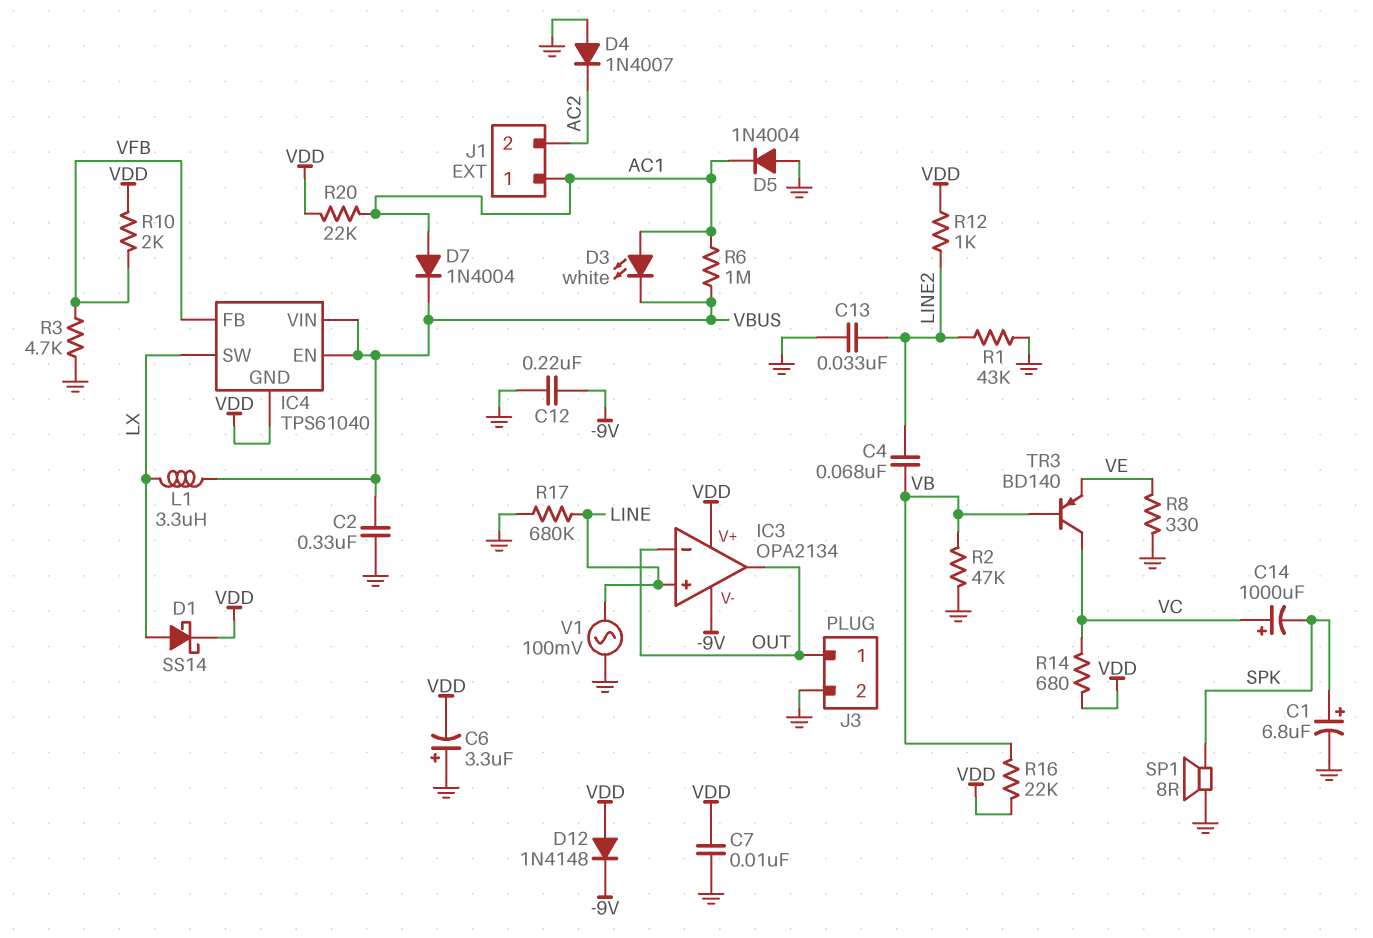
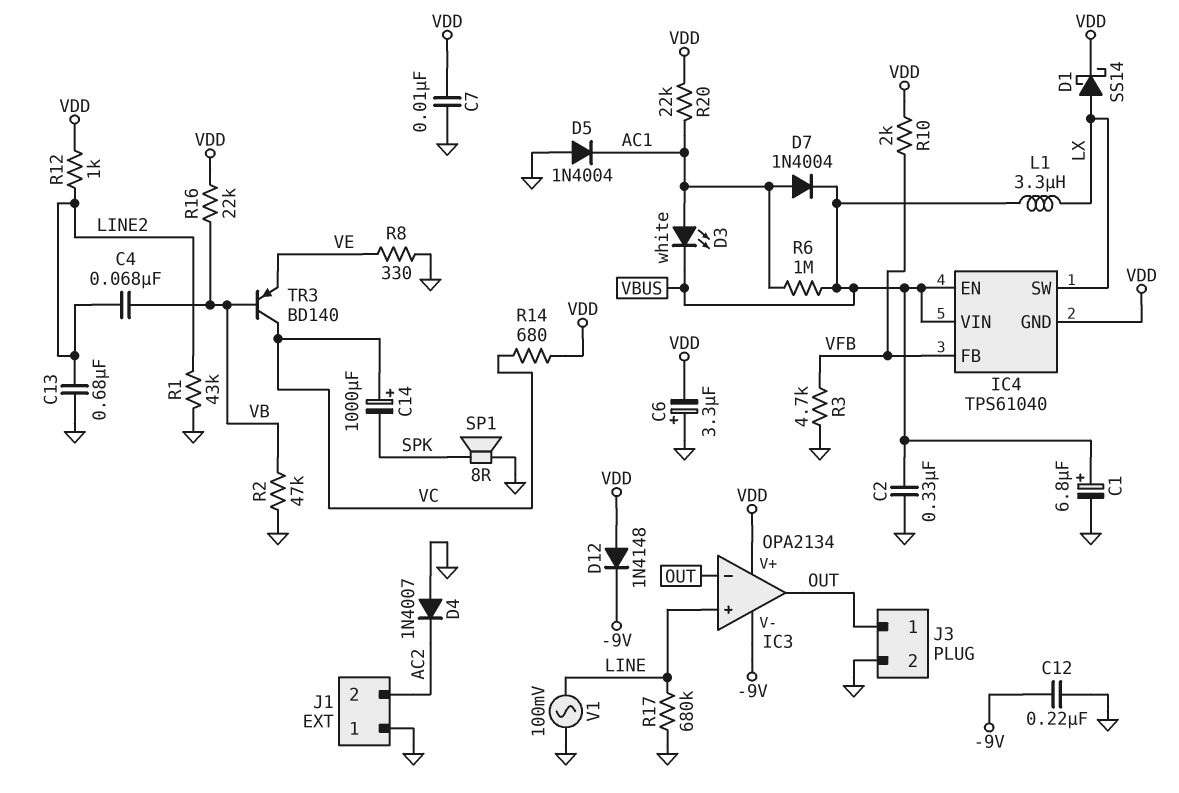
C1: 6.8uF (plus SPK, minus GND) -> 6.8uF (plus VBUS, minus GND)
C13: 33nF (GND, LINE2) -> 680nF (GND, LINE2)
J1 pin 1: AC1 -> GND

